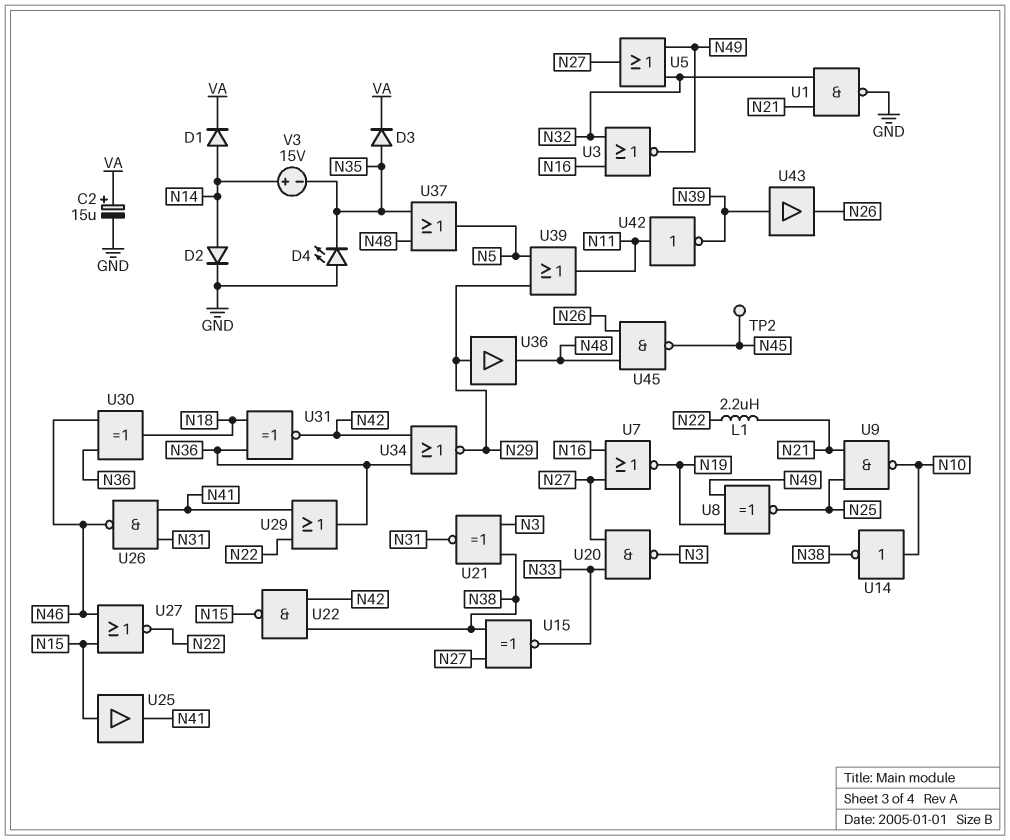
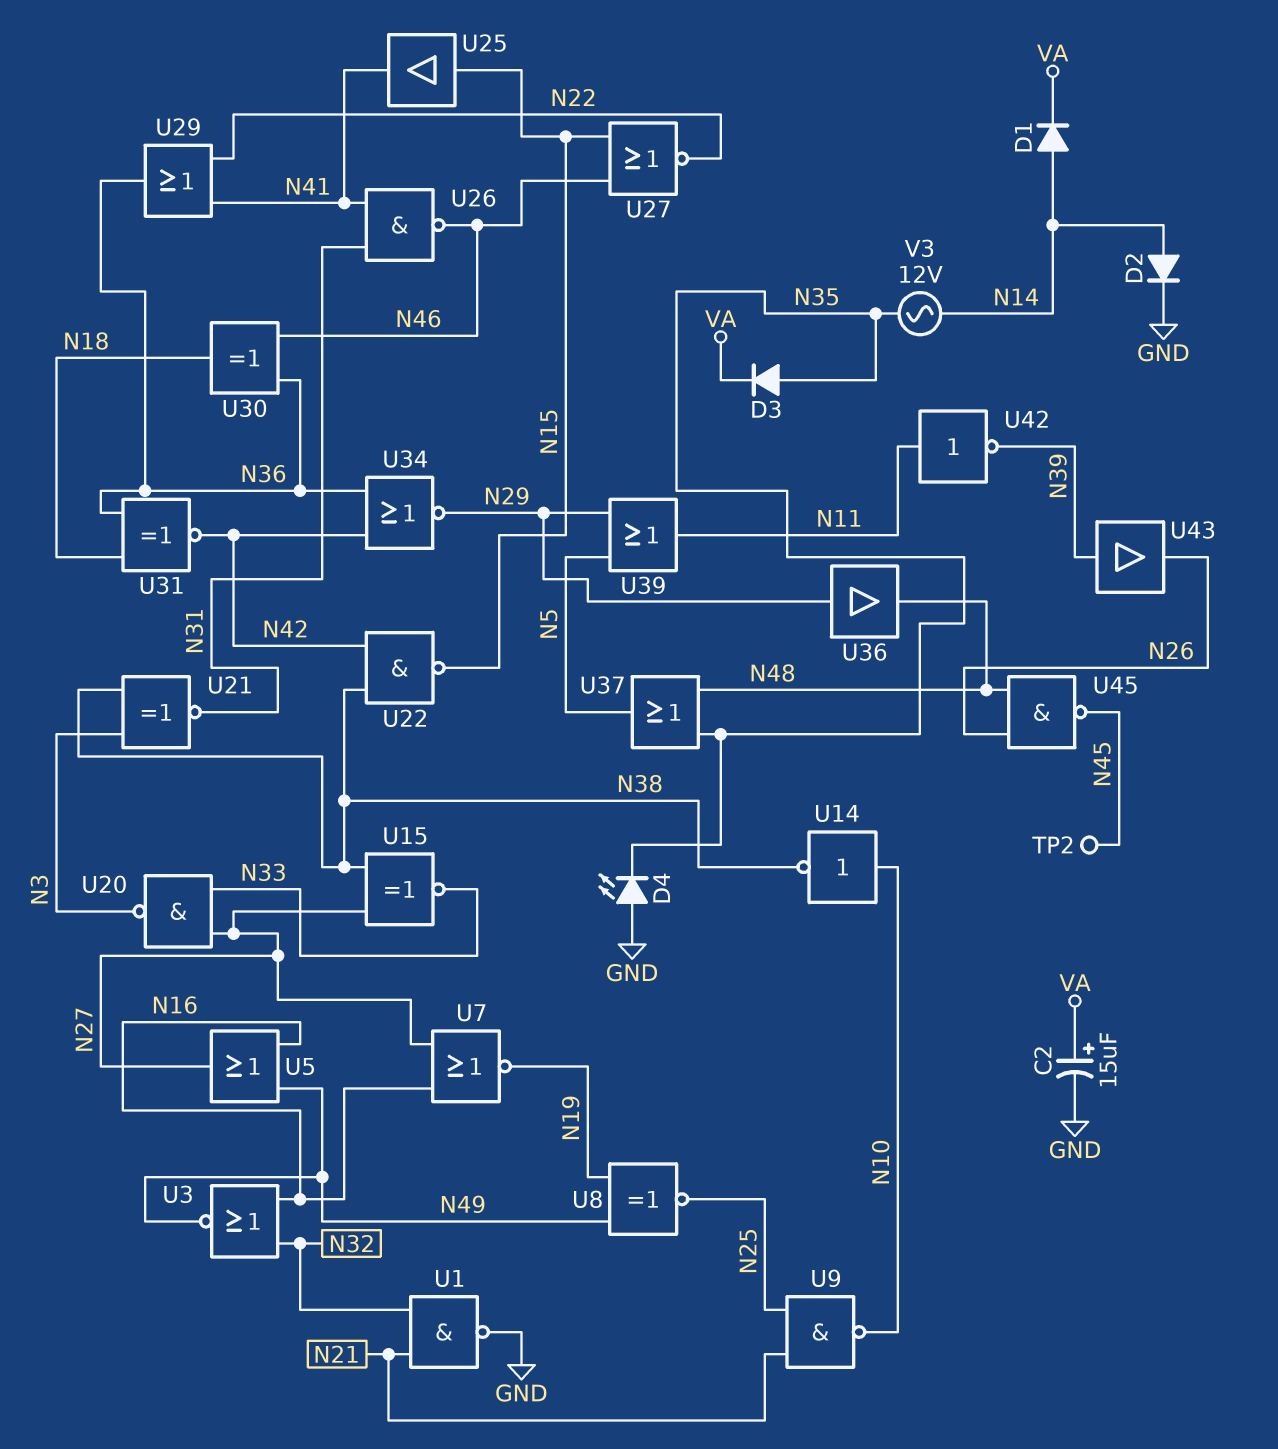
L1: 2.2uH (N21, N22) -> none
U5: OR (in N32, in N49, out N27) -> OR (in N16, in N49, out N27)
V3: 15V (plus N14, minus N35) -> AC 12V (N14, N35)

